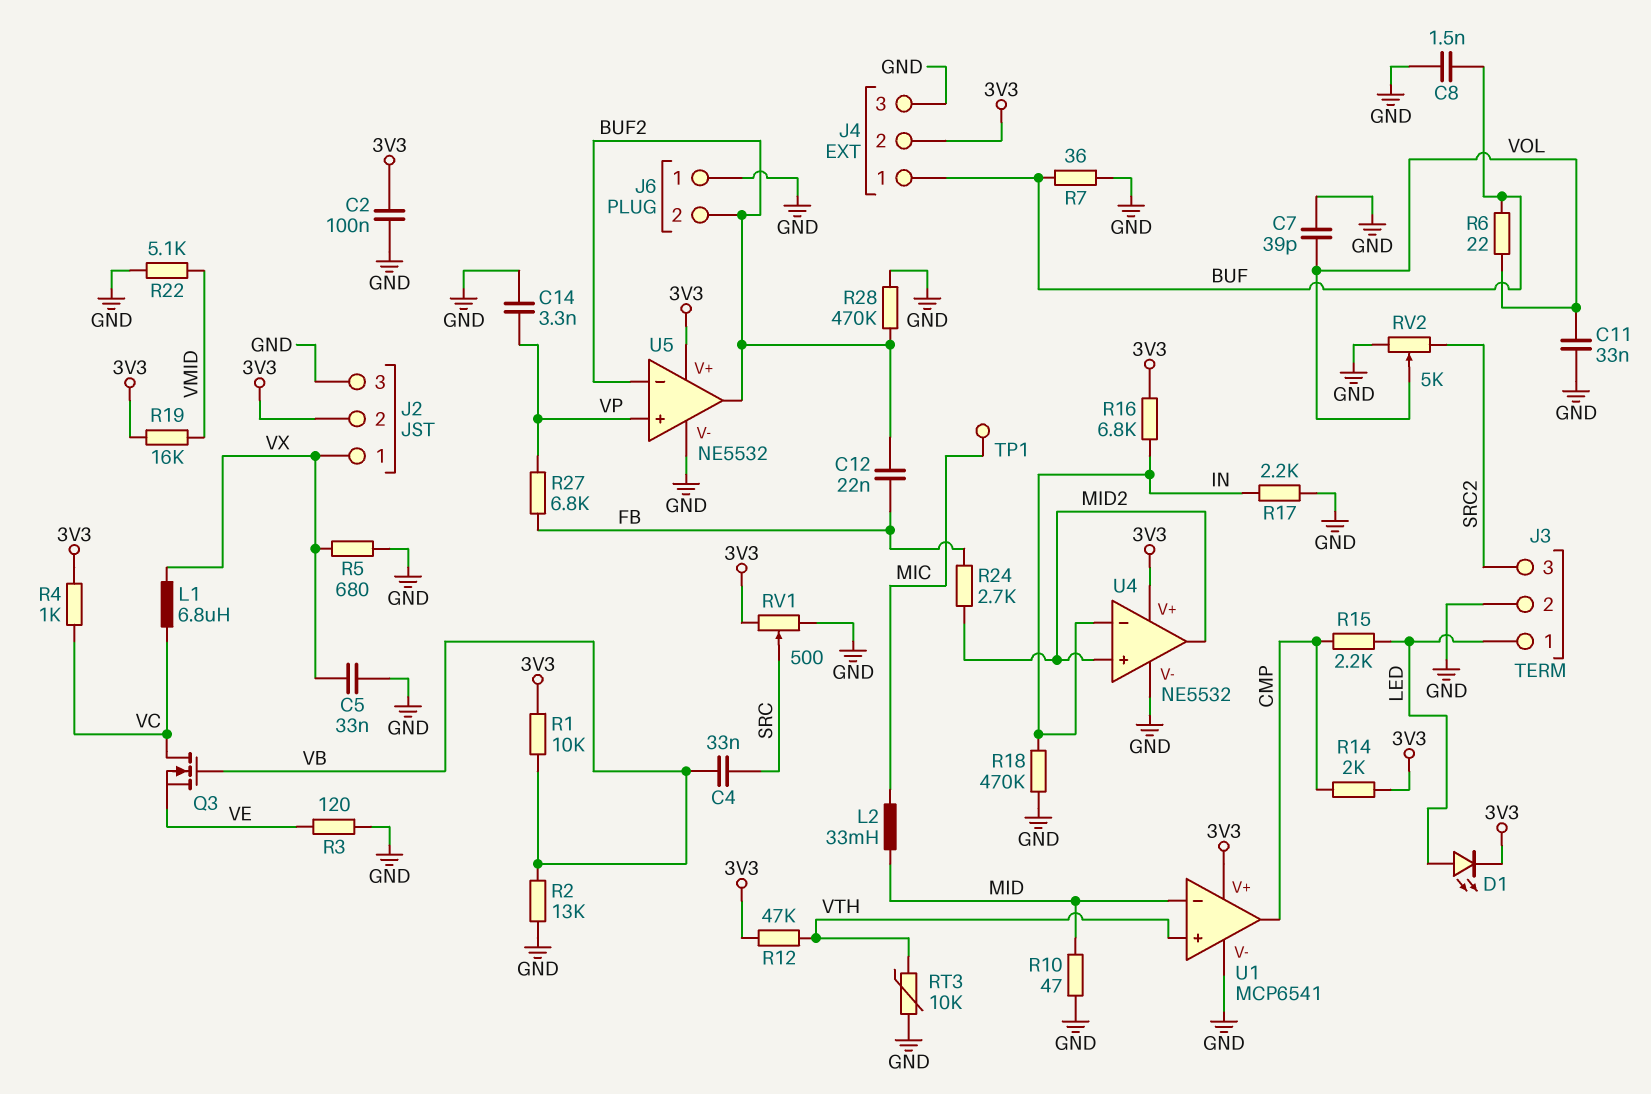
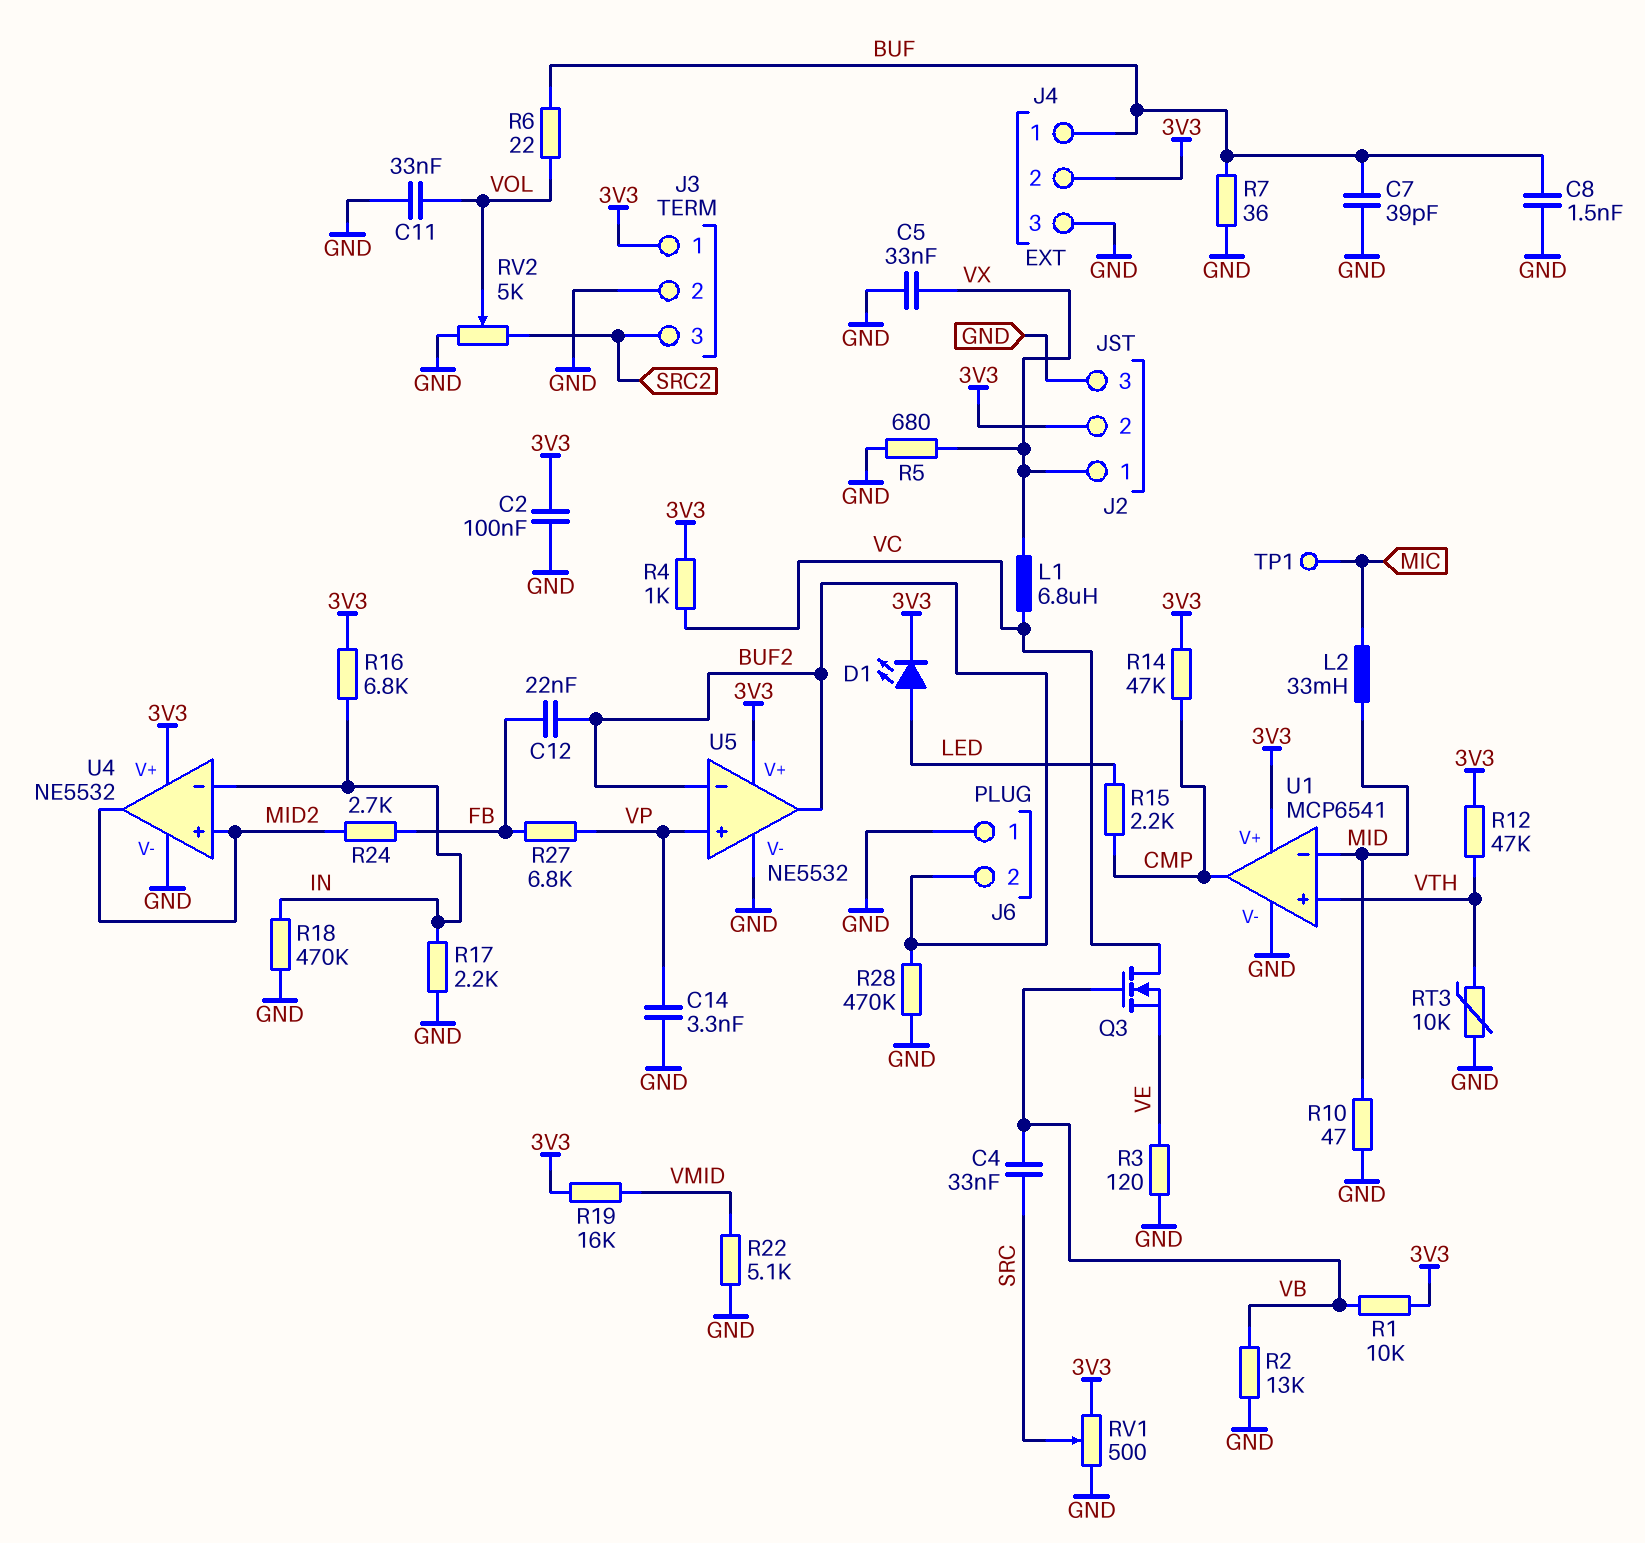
C7: 39pF (GND, VOL) -> 39pF (BUF, GND)
J3 pin 1: LED -> 3V3
R14: 2k (3V3, CMP) -> 47k (3V3, CMP)

